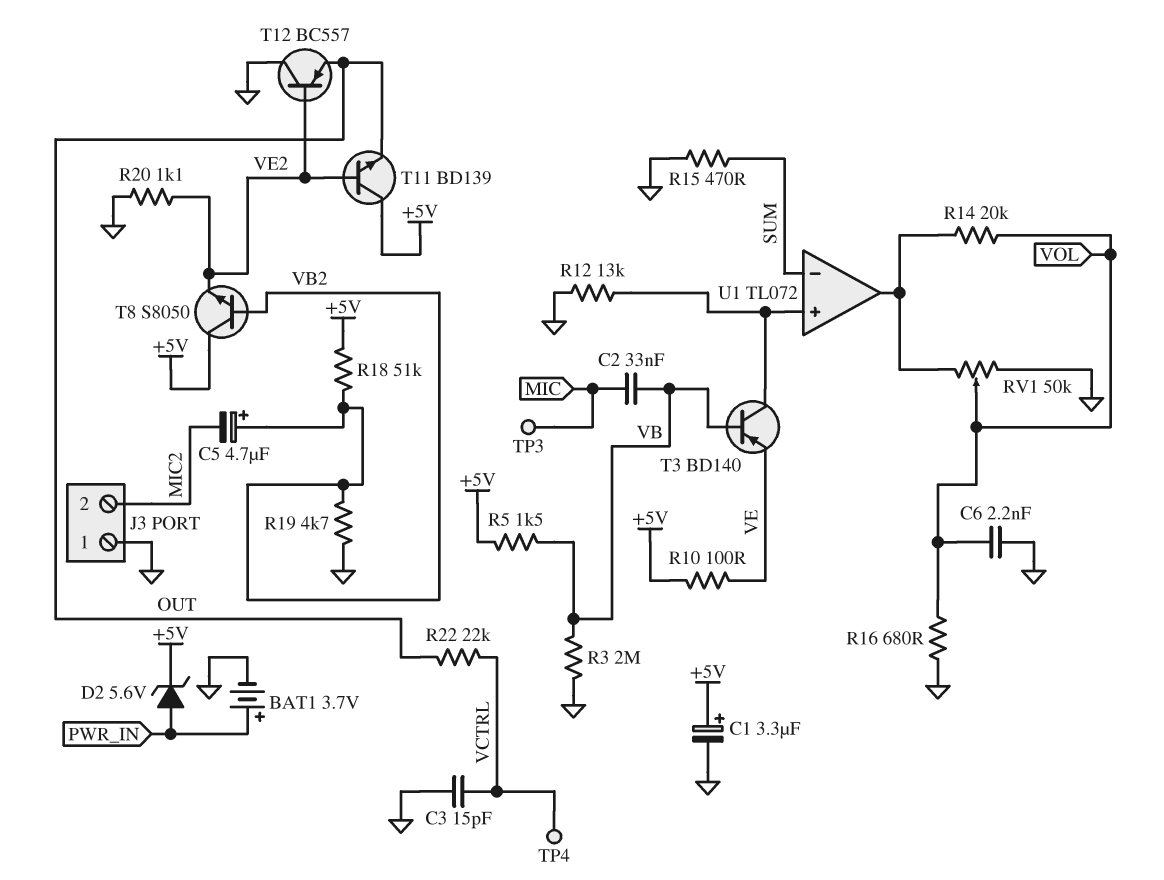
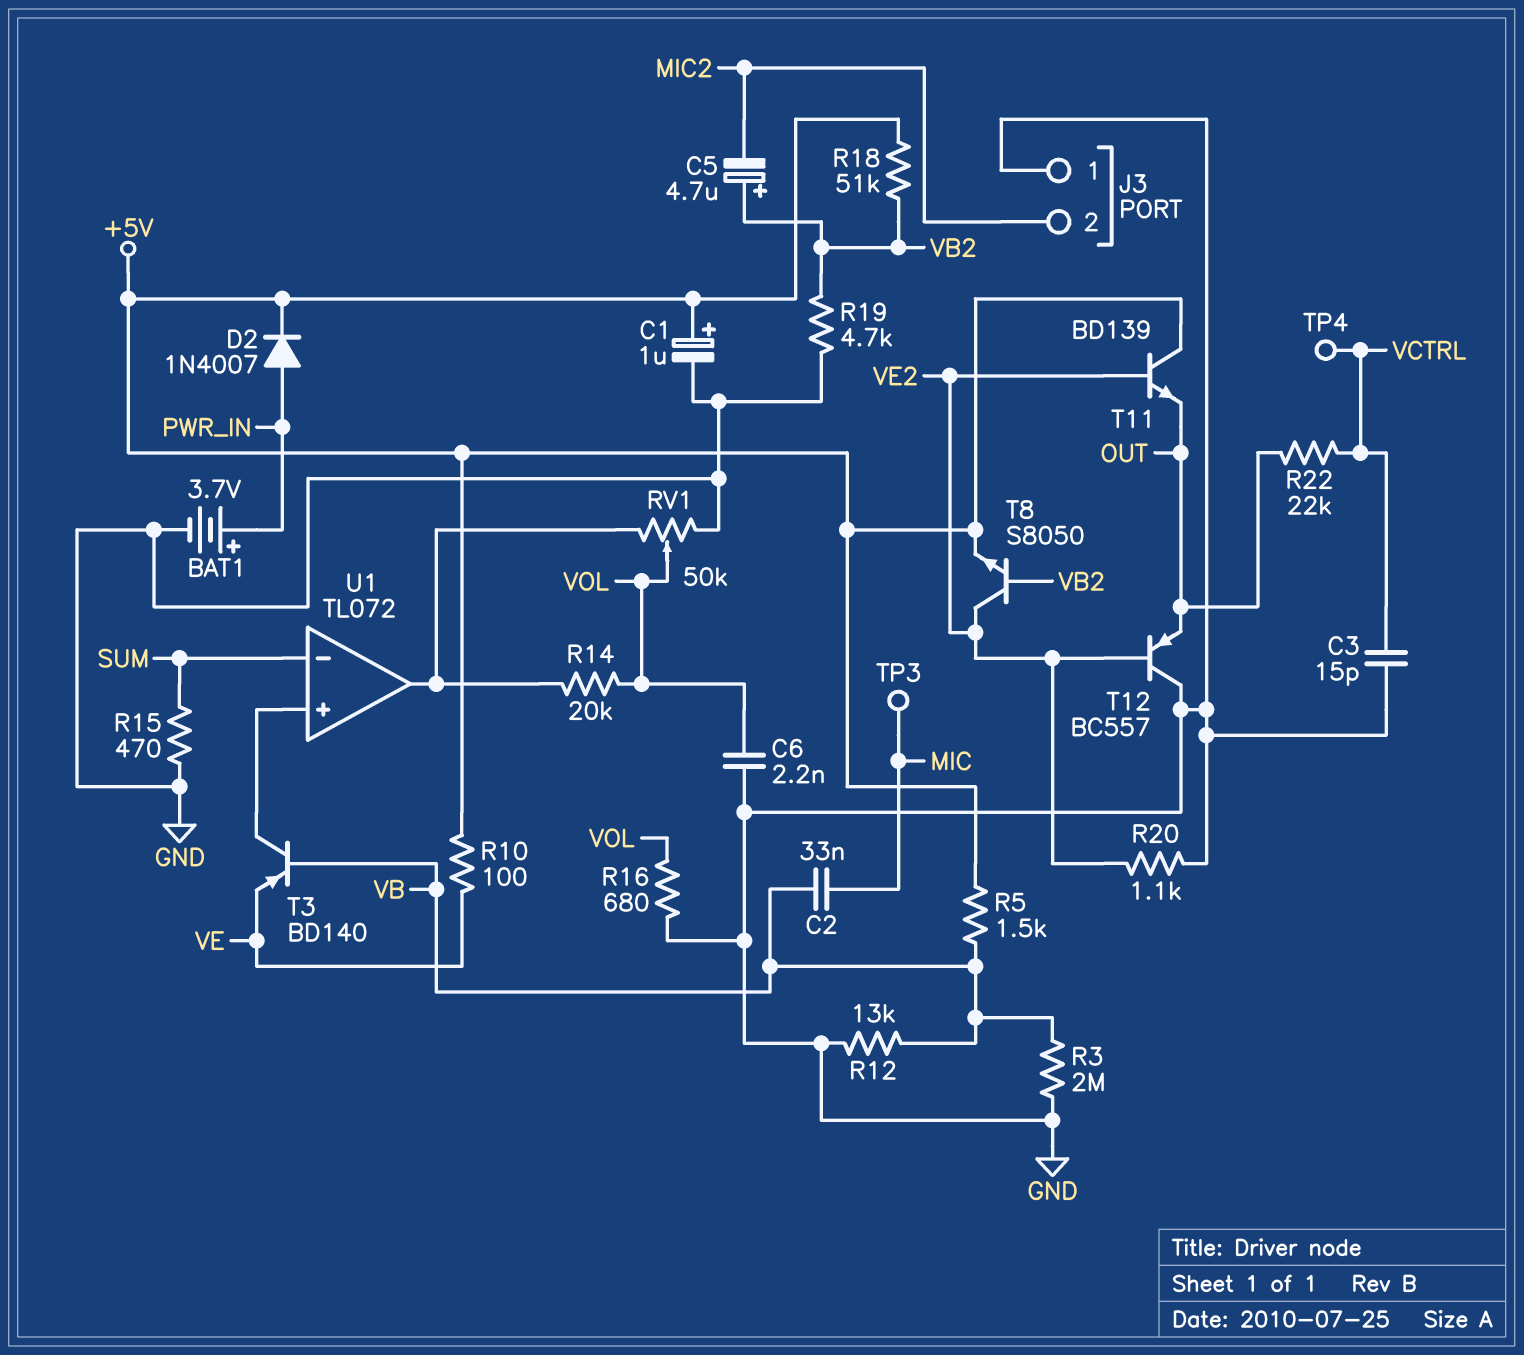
C1: 3.3uF (plus +5V, minus GND) -> 1uF (plus +5V, minus GND)
D2: zener 5.6V (A PWR_IN, K +5V) -> diode 1N4007 (A PWR_IN, K +5V)
R12: 13k (GND, U1/in+) -> 13k (GND, VB)
T8: NPN S8050 (B VB2, C +5V, E VE2) -> NPN S8050 (B VB2, C VE2, E +5V)

